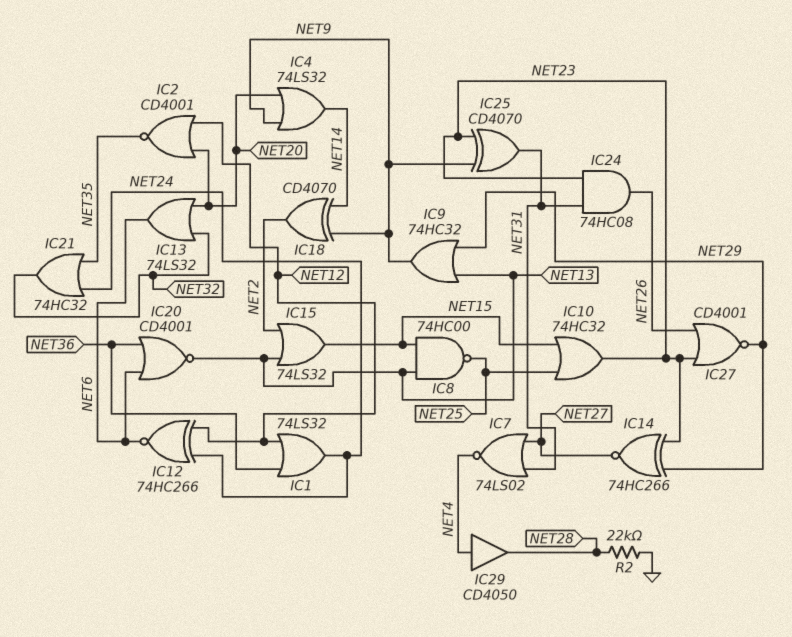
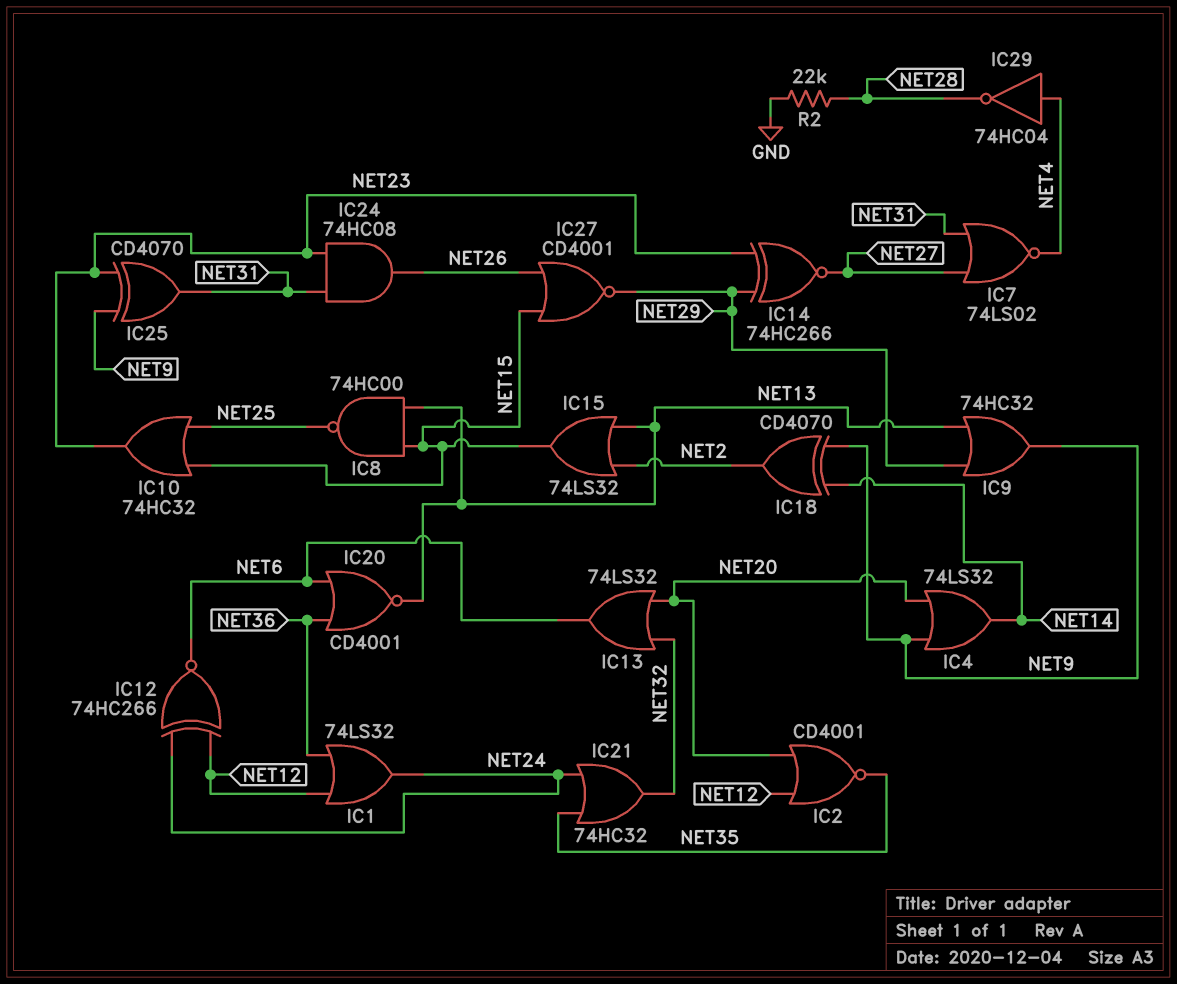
IC27: NOR CD4001 (in NET23, in NET26, out NET29) -> NOR CD4001 (in NET15, in NET26, out NET29)
IC29: buffer CD4050 (in NET4, out NET28) -> NOT 74HC04 (in NET4, out NET28)

